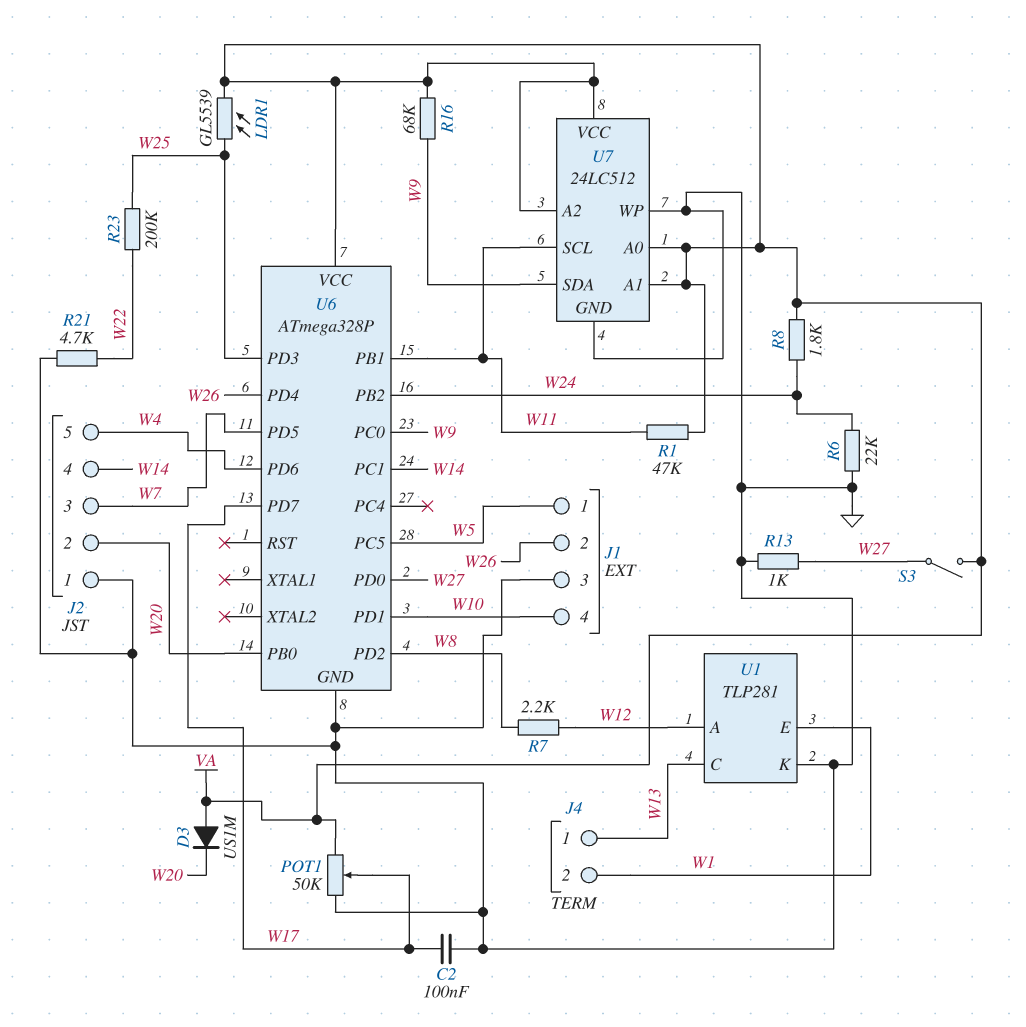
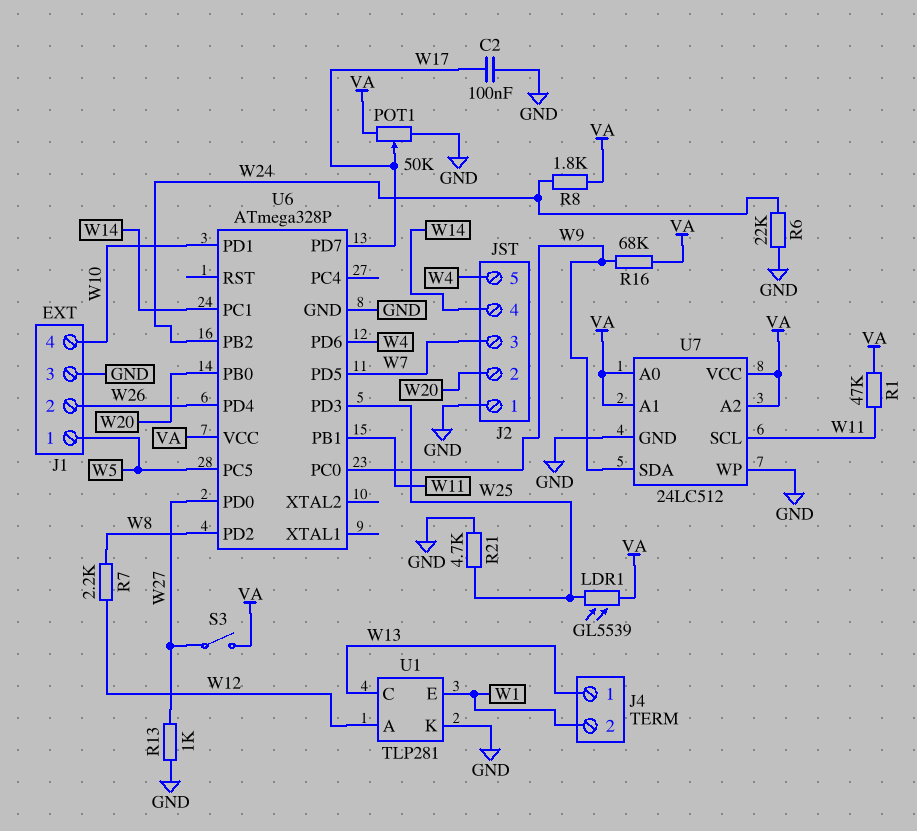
D3: diode US1M (A VA, K W20) -> none
R21: 4.7k (GND, W22) -> 4.7k (GND, W25)
R23: 200k (W22, W25) -> none

